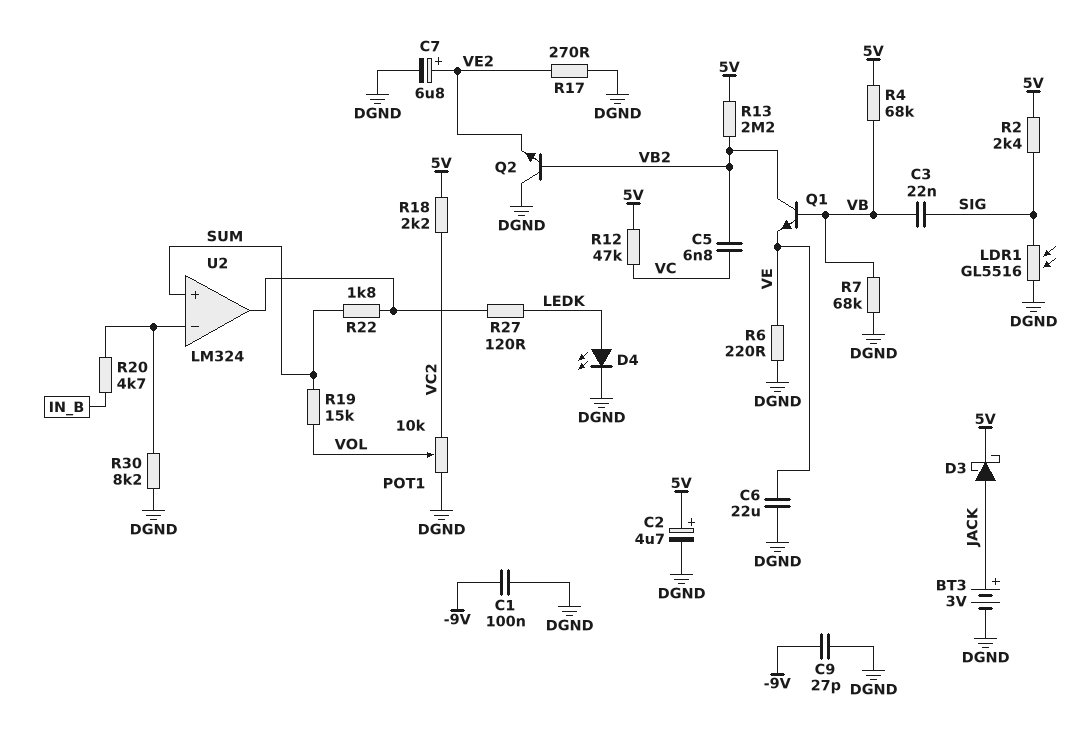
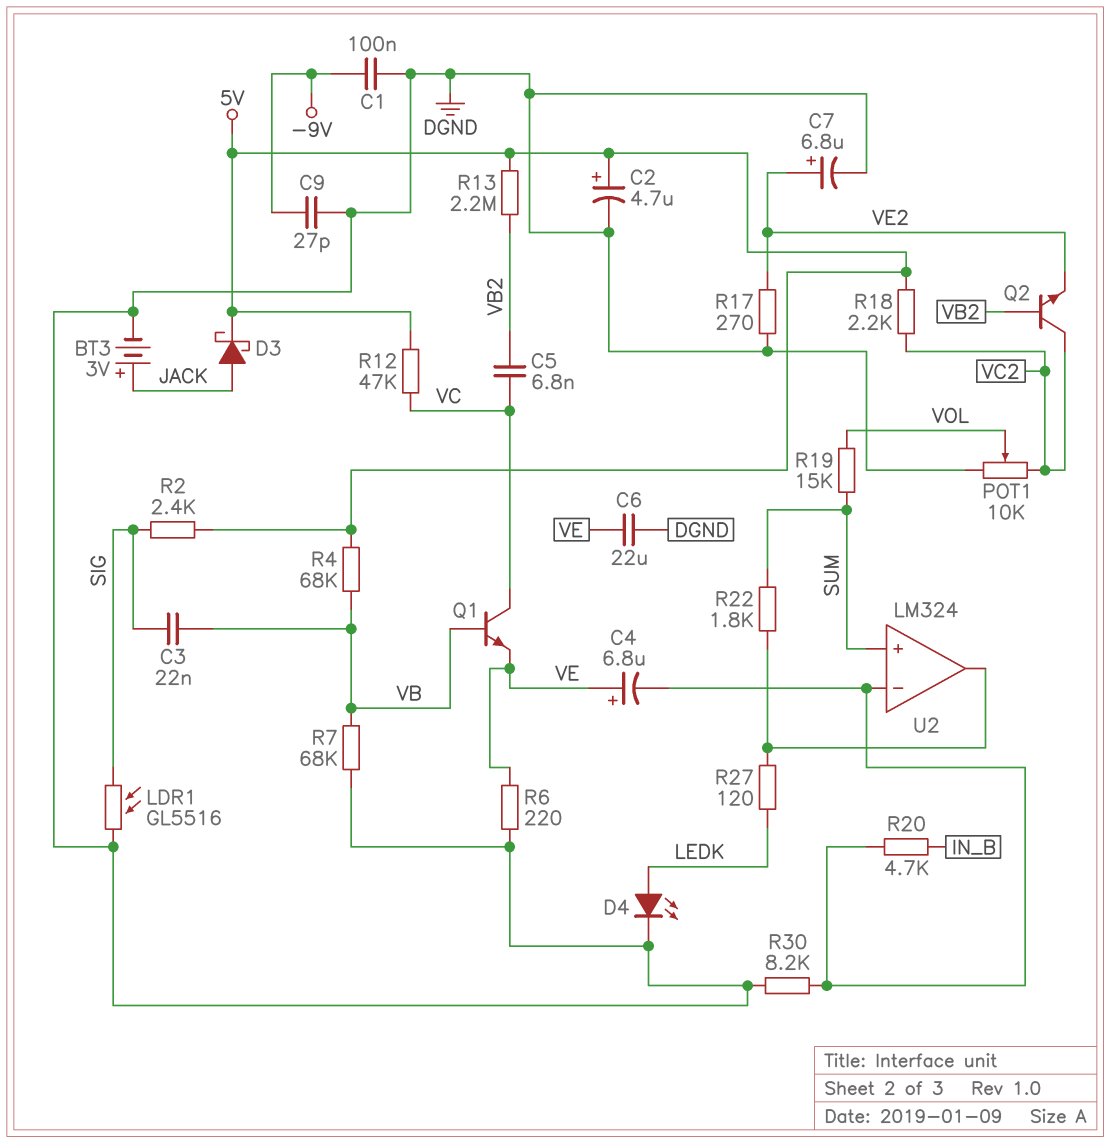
C4: none -> 6.8uF (plus VE, minus U2/in-)
Q1: NPN (B VB, C VB2, E VE) -> NPN (B VB, C VC, E VE)
Q2: NPN (B VB2, C DGND, E VE2) -> NPN (B VB2, C VC2, E VE2)

